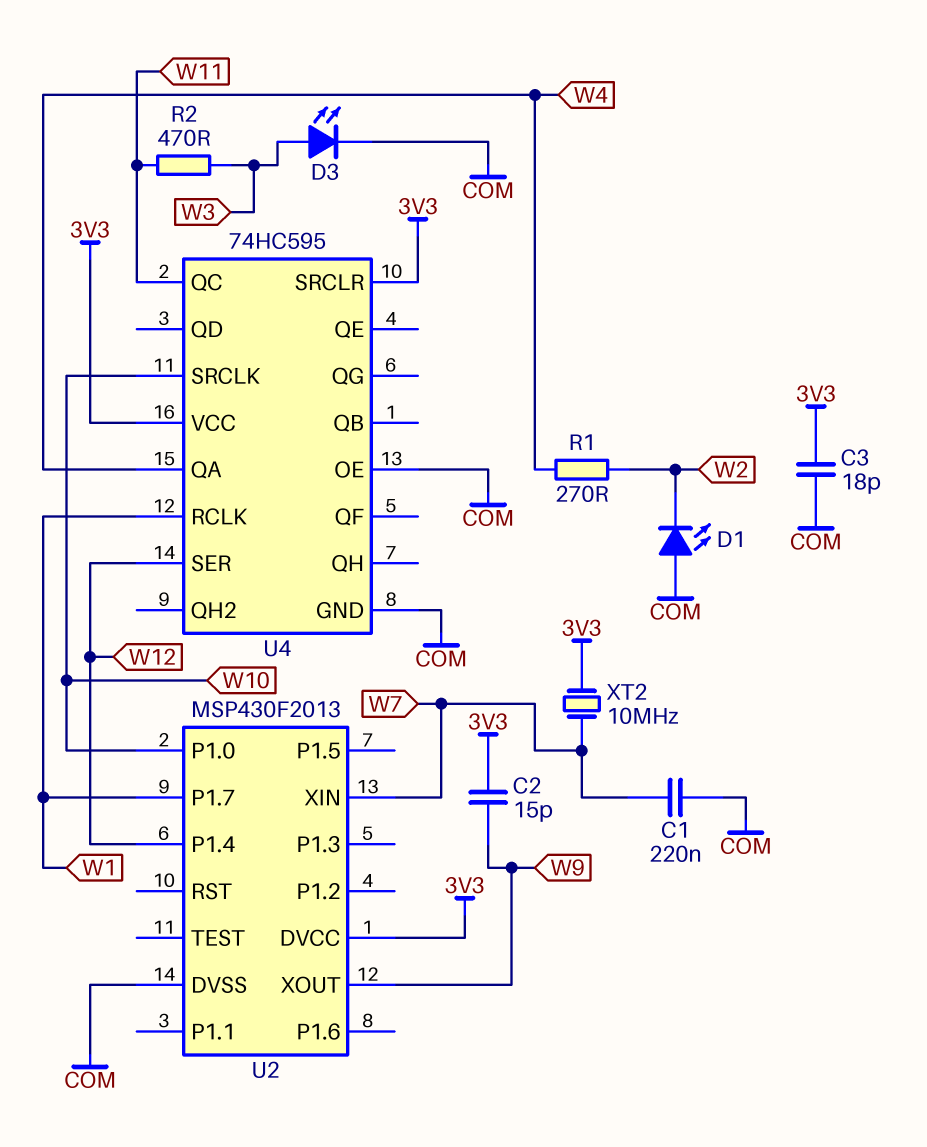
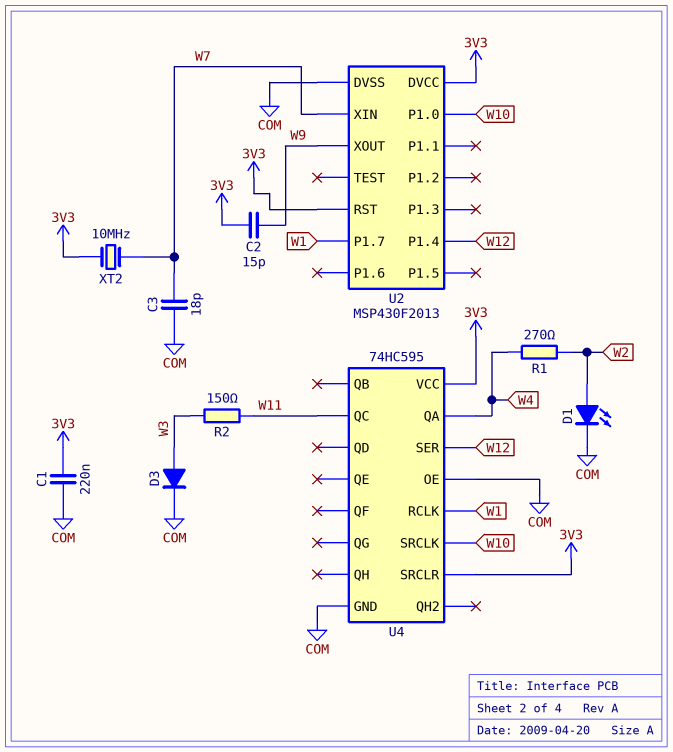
C1: 220nF (COM, W7) -> 220nF (3V3, COM)
C3: 18pF (3V3, COM) -> 18pF (COM, W7)
D1: LED (A COM, K W2) -> LED (A W2, K COM)
D3: LED (A W3, K COM) -> diode (A W3, K COM)
R2: 470 (W3, W11) -> 150 (W3, W11)
U2 pin RST: none -> 3V3

